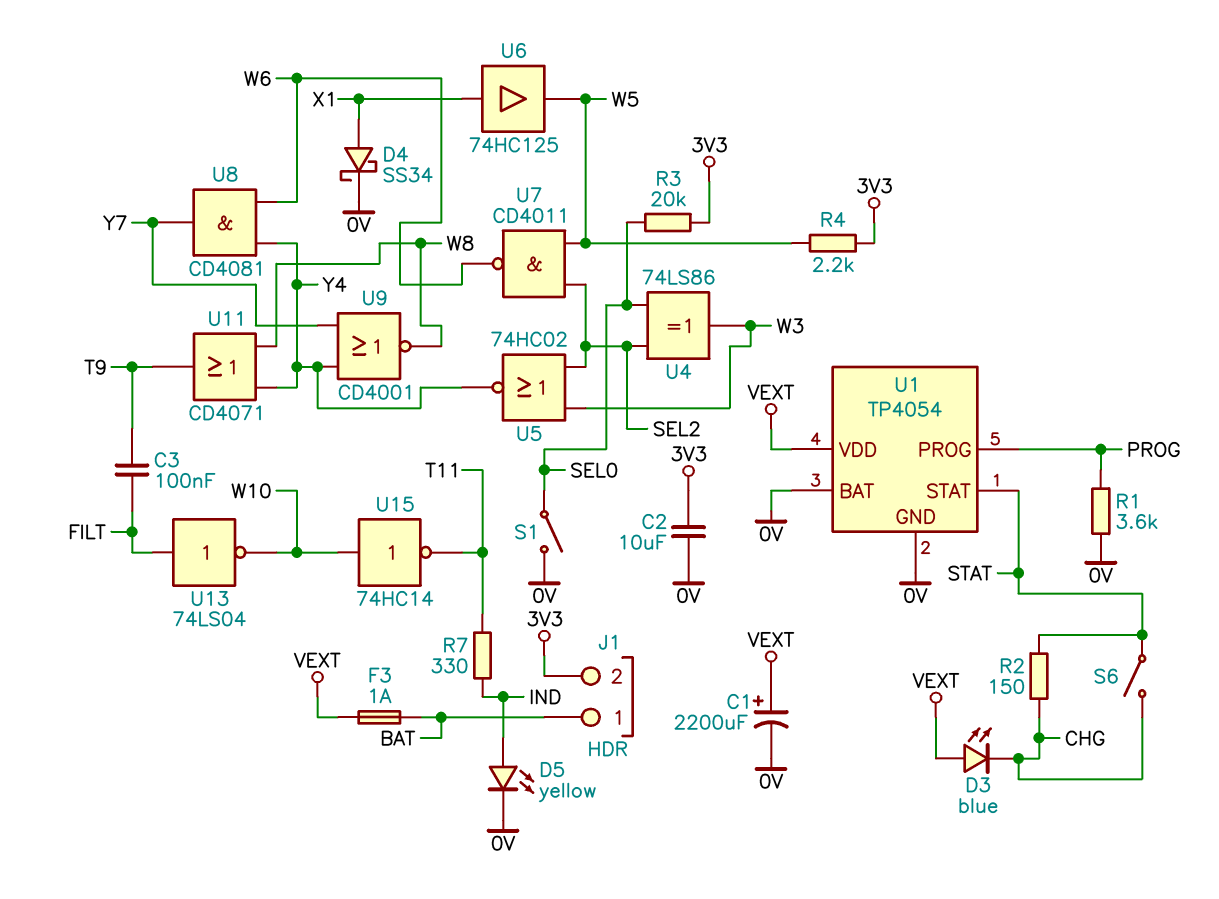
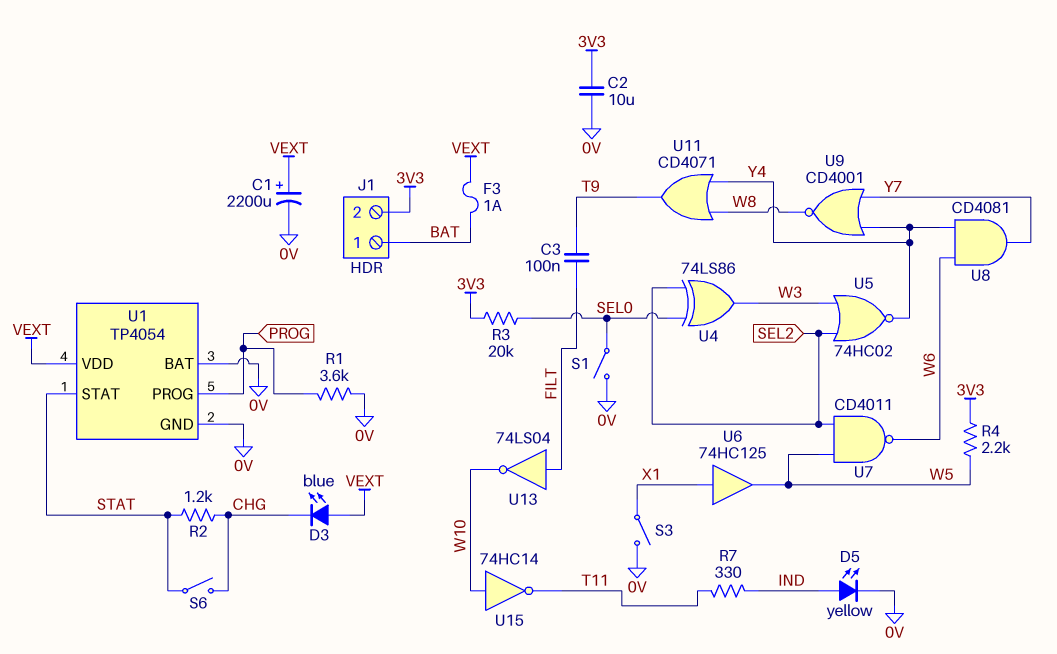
D4: schottky SS34 (A X1, K 0V) -> none
R2: 150 (CHG, STAT) -> 1.2k (CHG, STAT)
S3: none -> switch (0V, X1)

